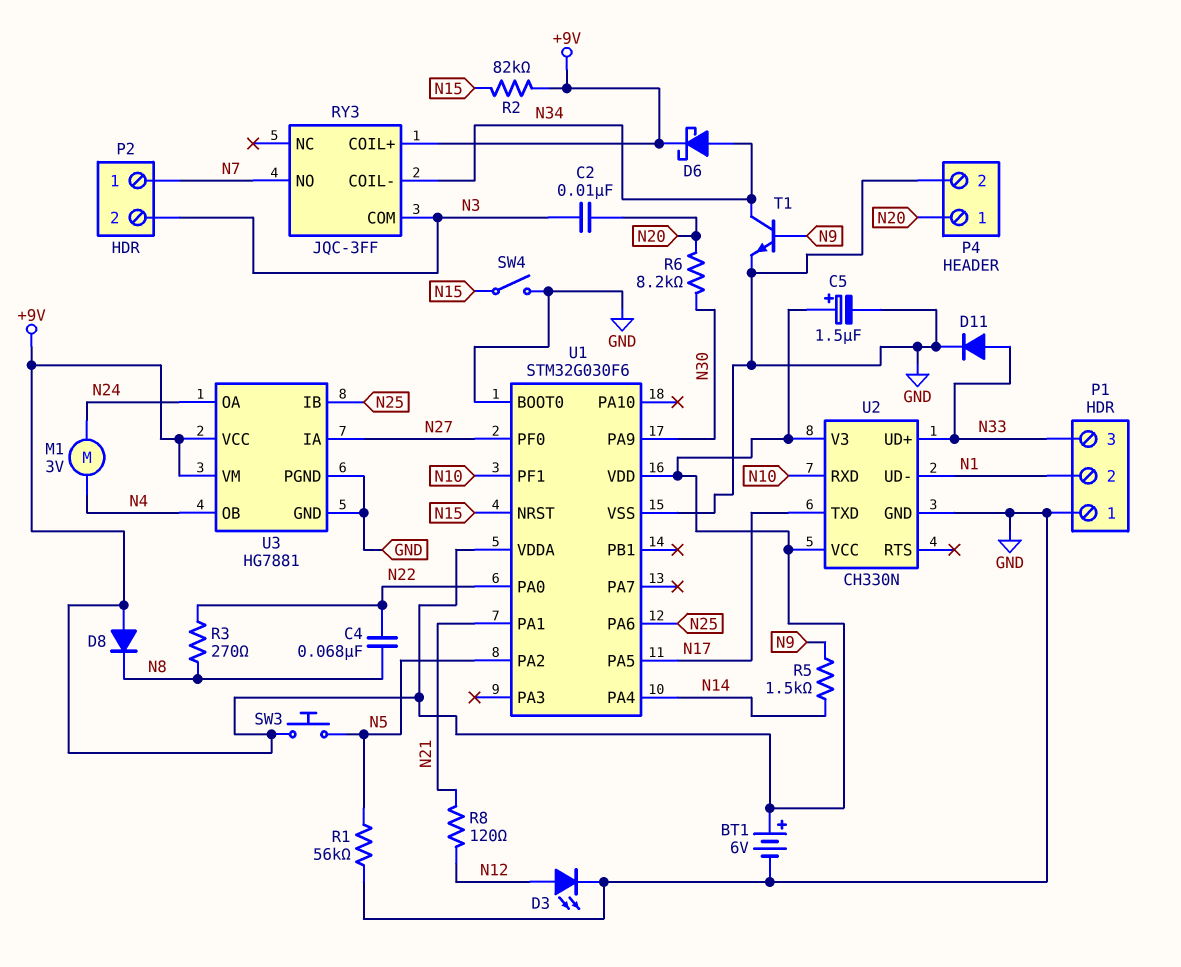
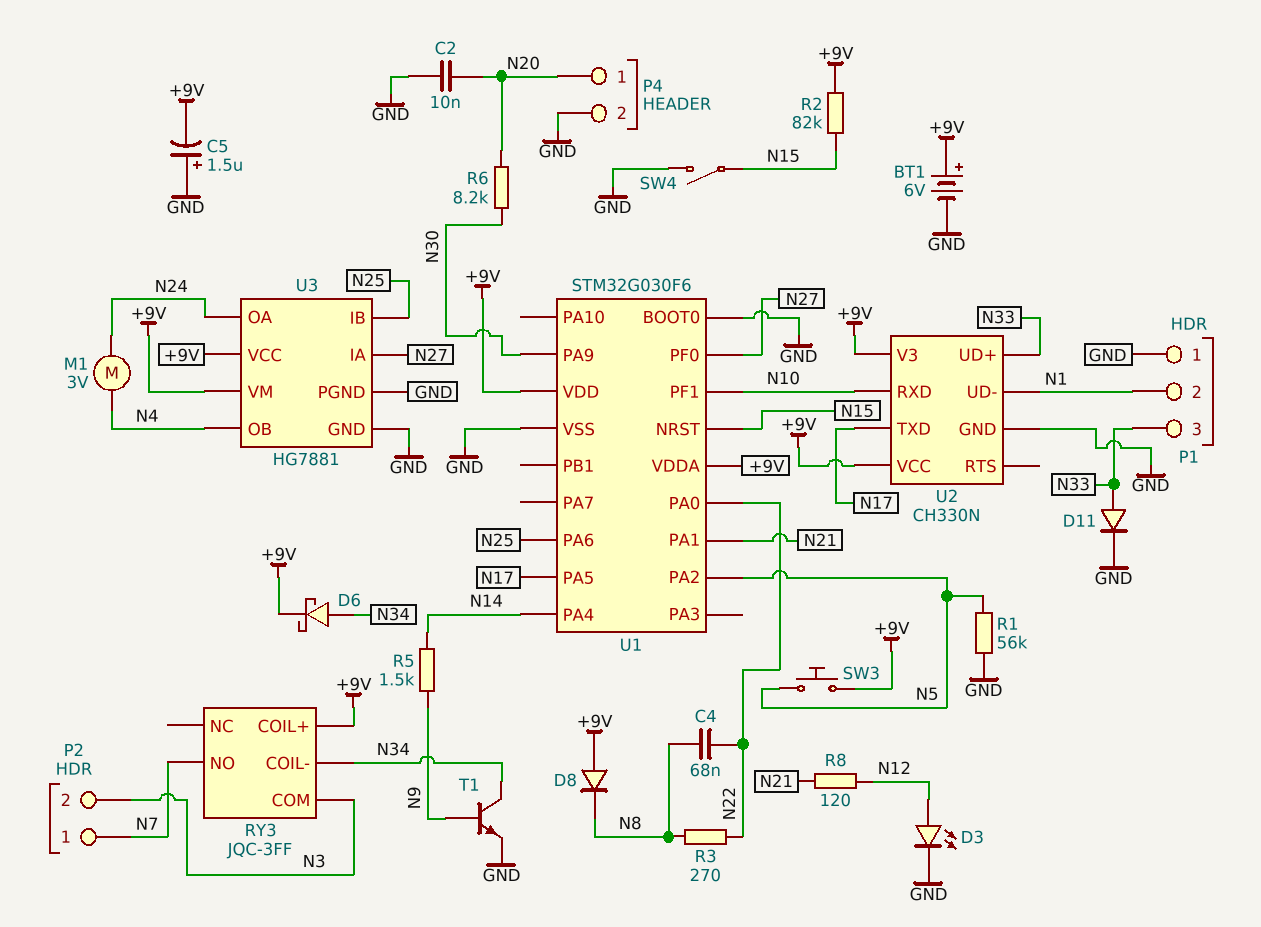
C2: 10nF (N3, N20) -> 10nF (GND, N20)
C5: 1.5uF (plus +9V, minus GND) -> 1.5uF (plus GND, minus +9V)

